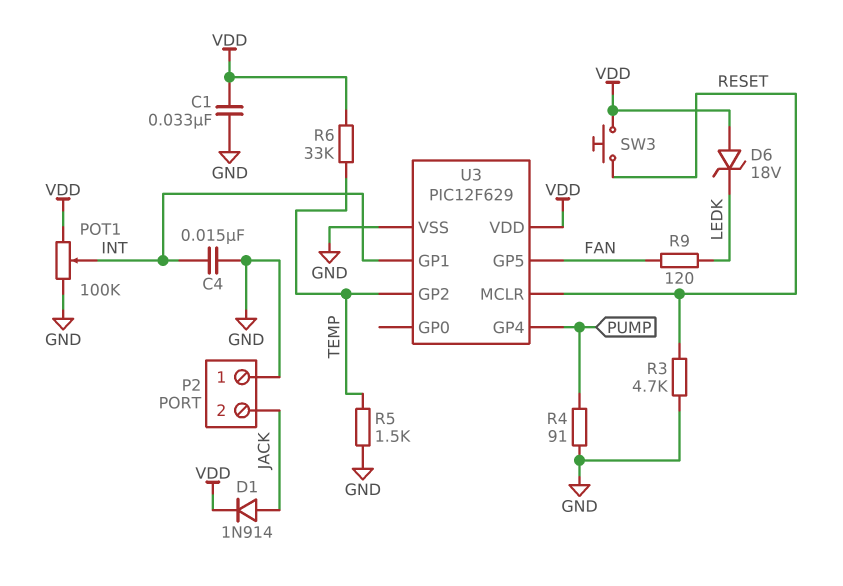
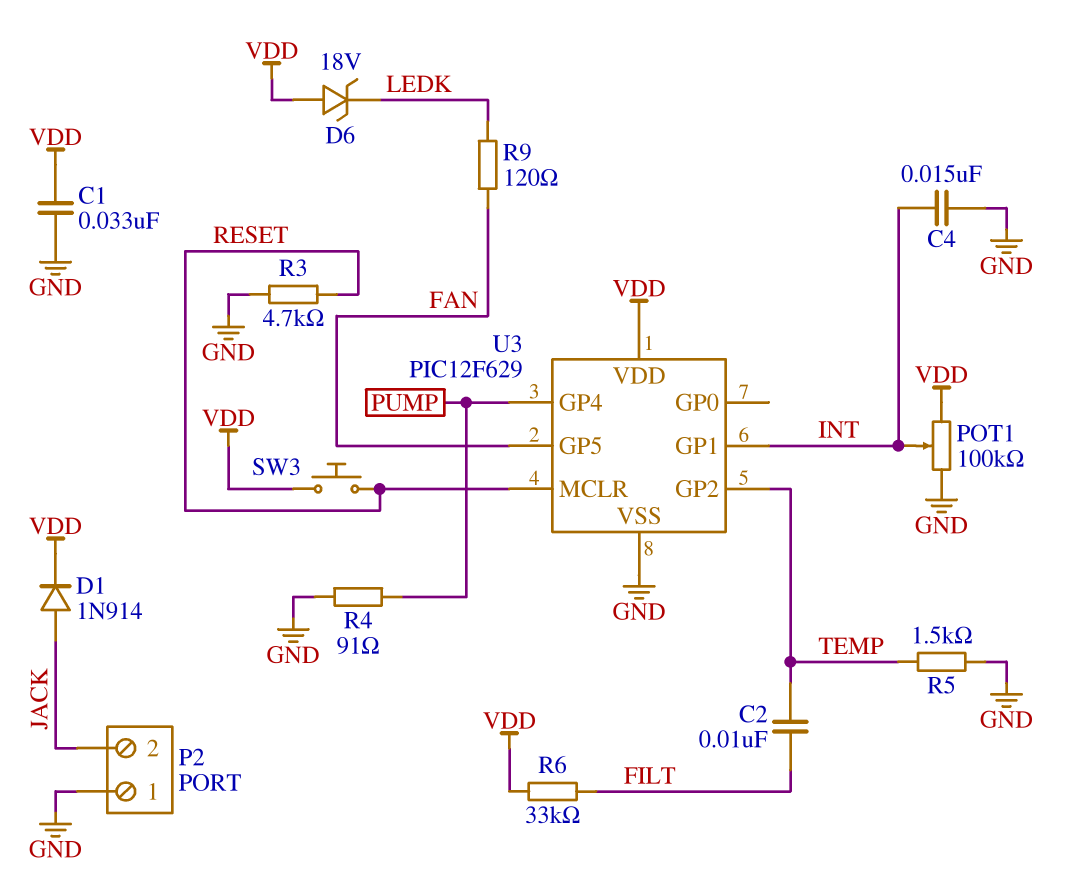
C2: none -> 10nF (FILT, TEMP)
R6: 33k (TEMP, VDD) -> 33k (FILT, VDD)

